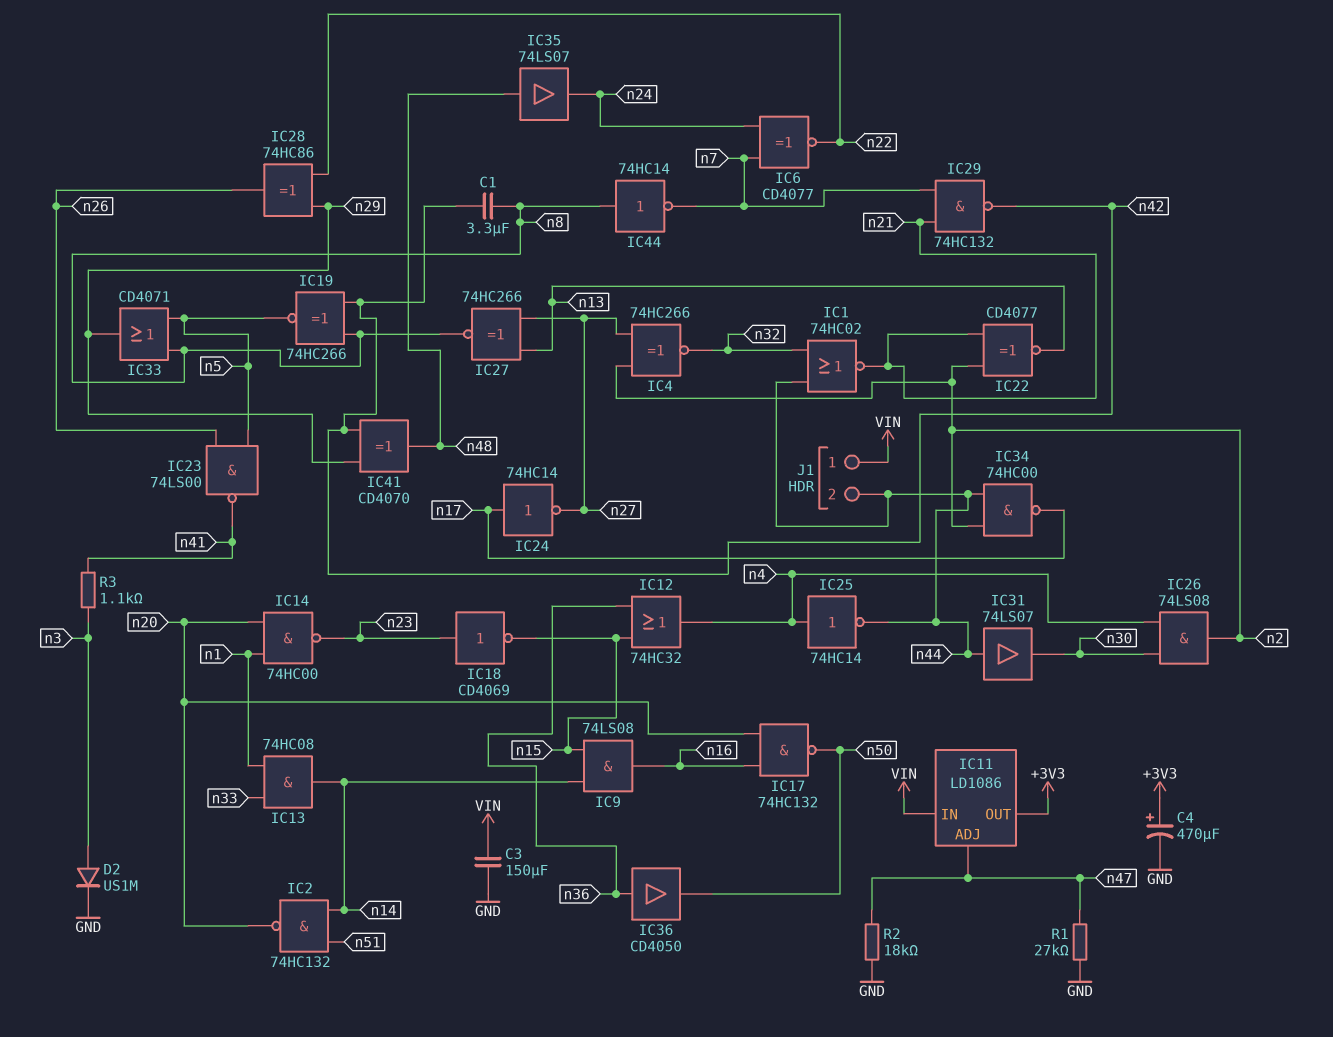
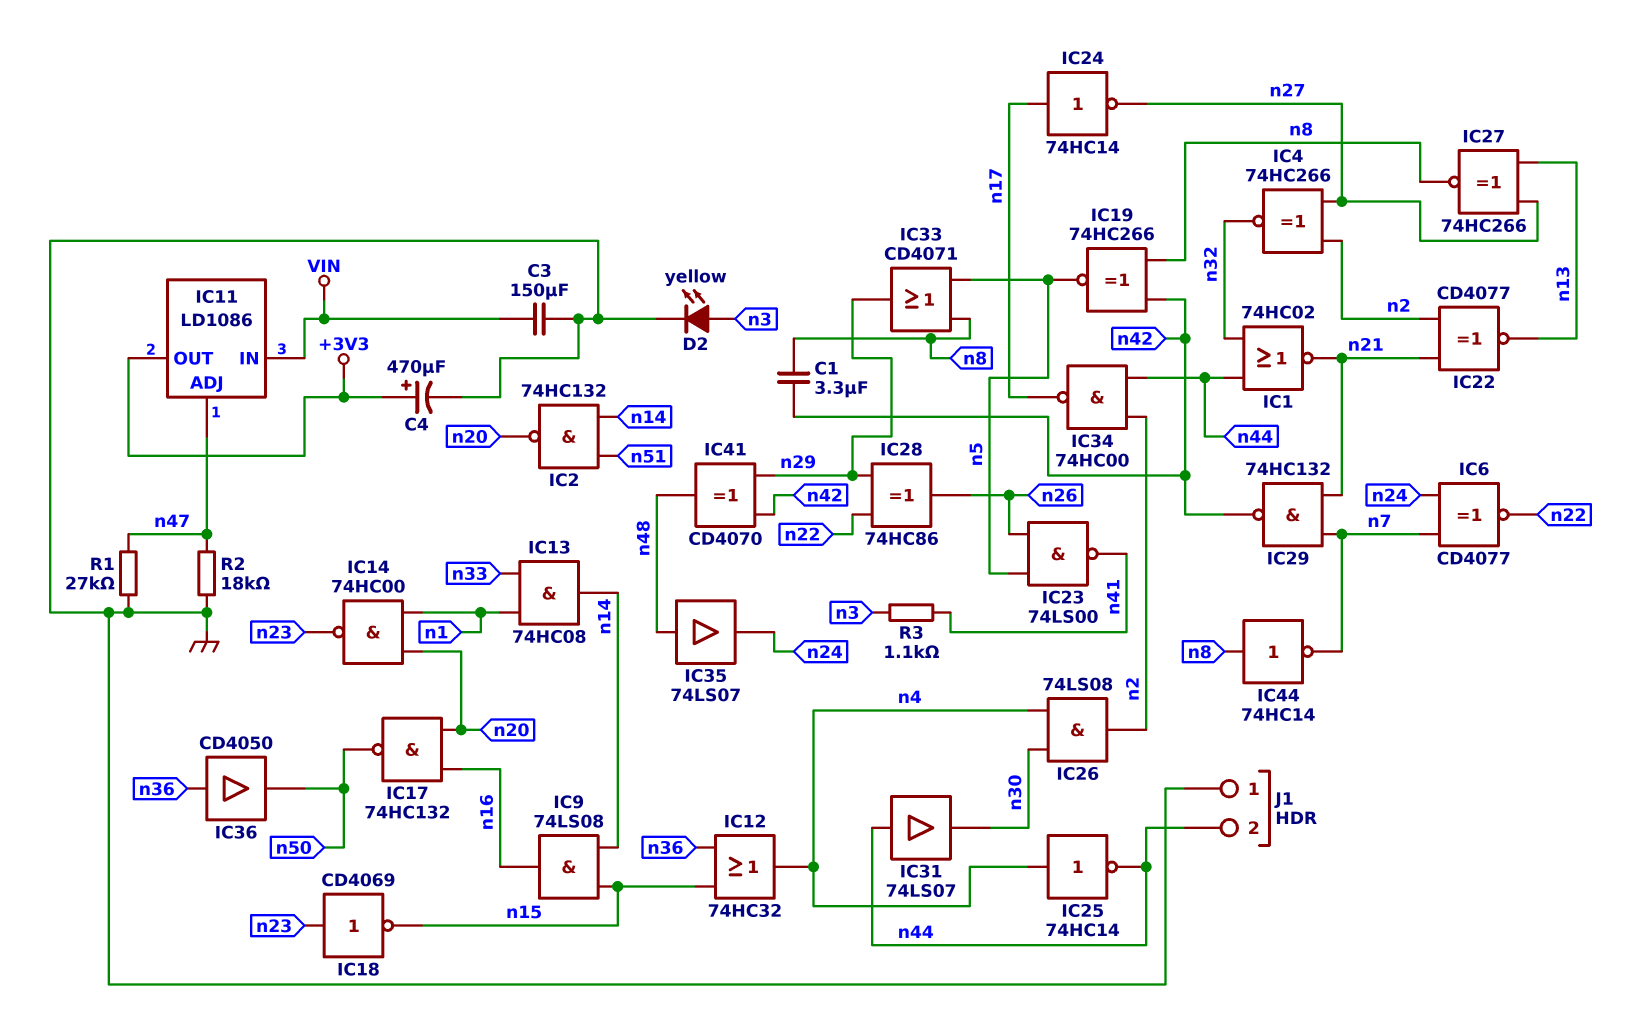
D2: diode US1M (A n3, K GND) -> LED yellow (A n3, K GND)
J1 pin 1: VIN -> GND

